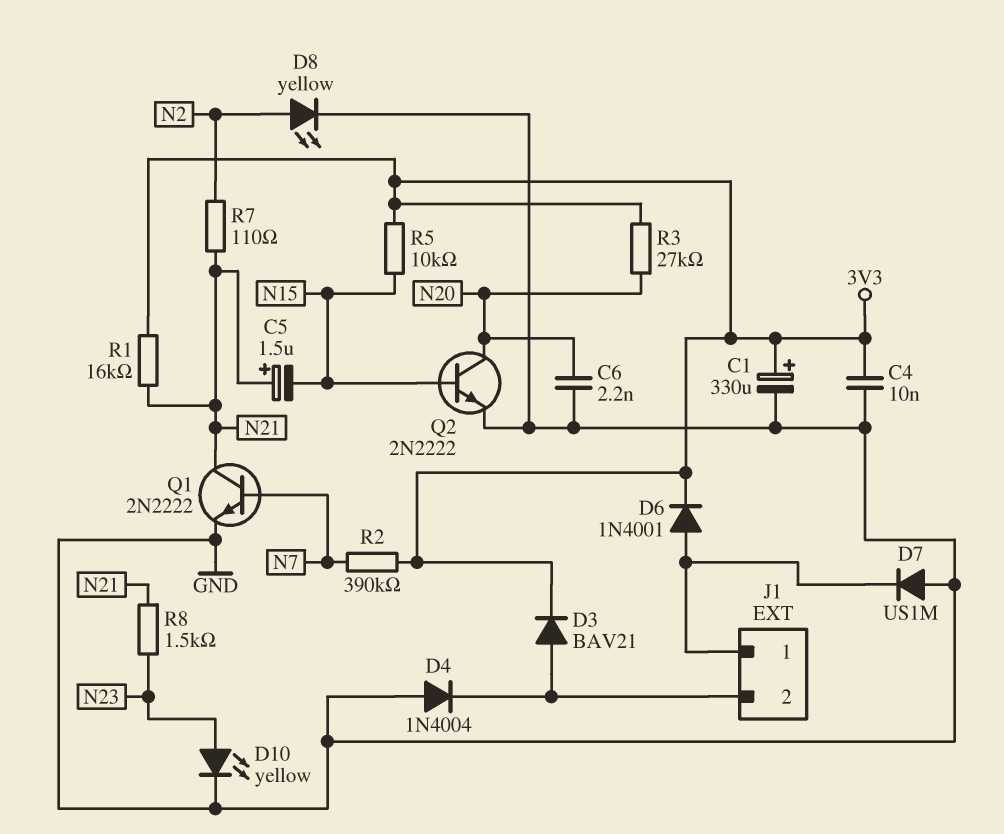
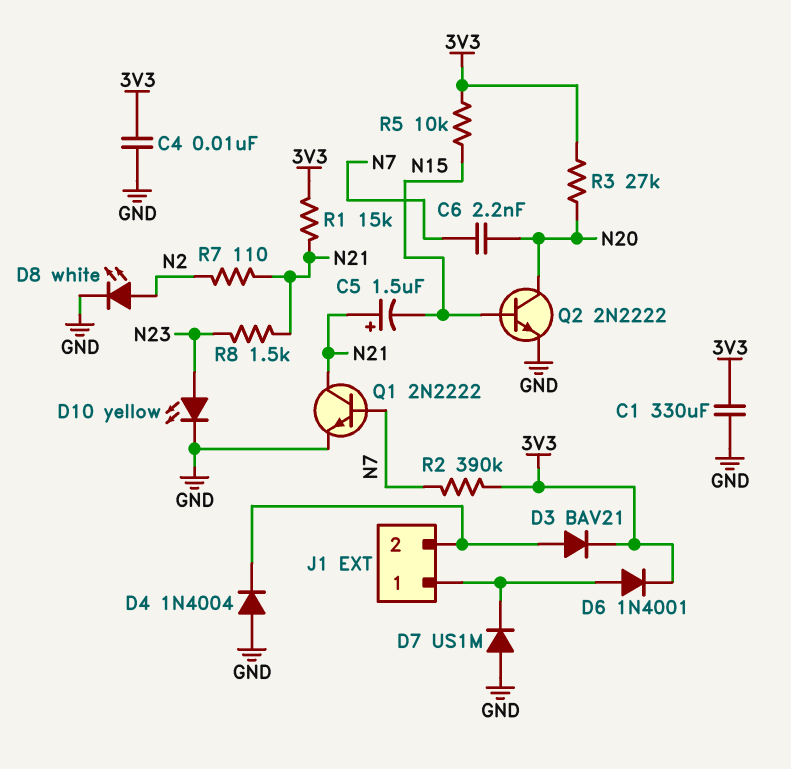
C1: 330uF (plus 3V3, minus GND) -> 330uF (3V3, GND)
C6: 2.2nF (GND, N20) -> 2.2nF (N7, N20)
D8: LED yellow (A N2, K GND) -> LED white (A N2, K GND)
R1: 16k (3V3, N21) -> 15k (3V3, N21)

